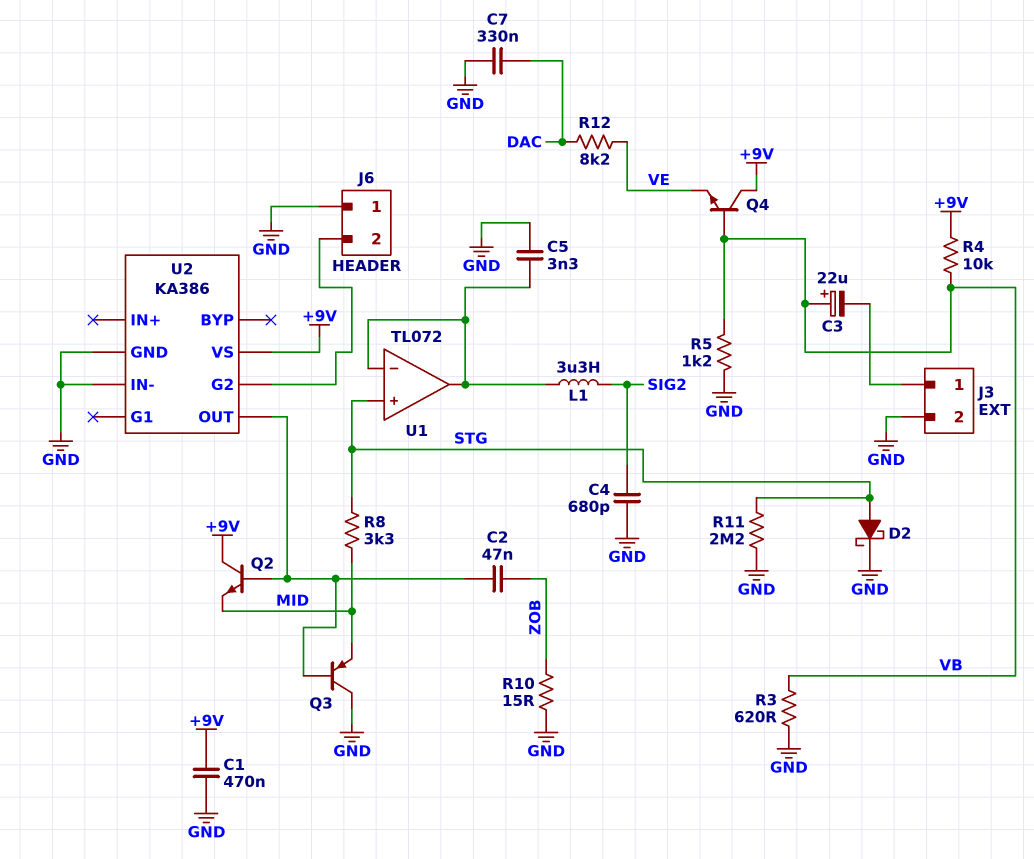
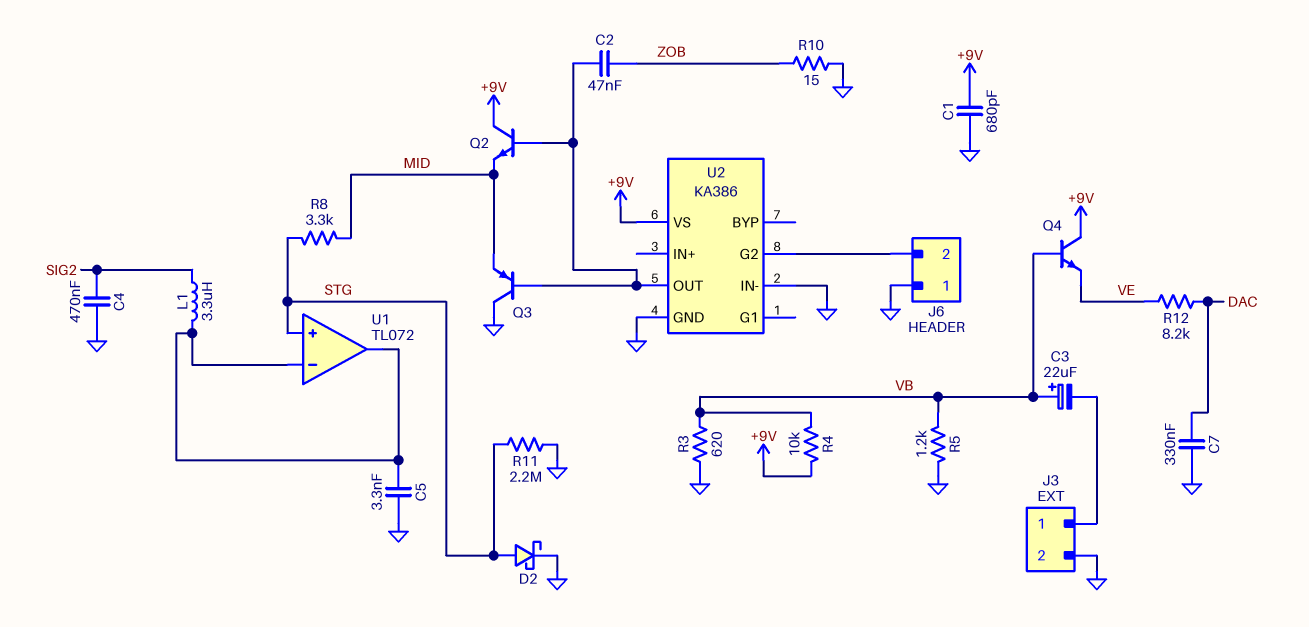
C1: 470nF (+9V, GND) -> 680pF (+9V, GND)
C4: 680pF (GND, SIG2) -> 470nF (GND, SIG2)

